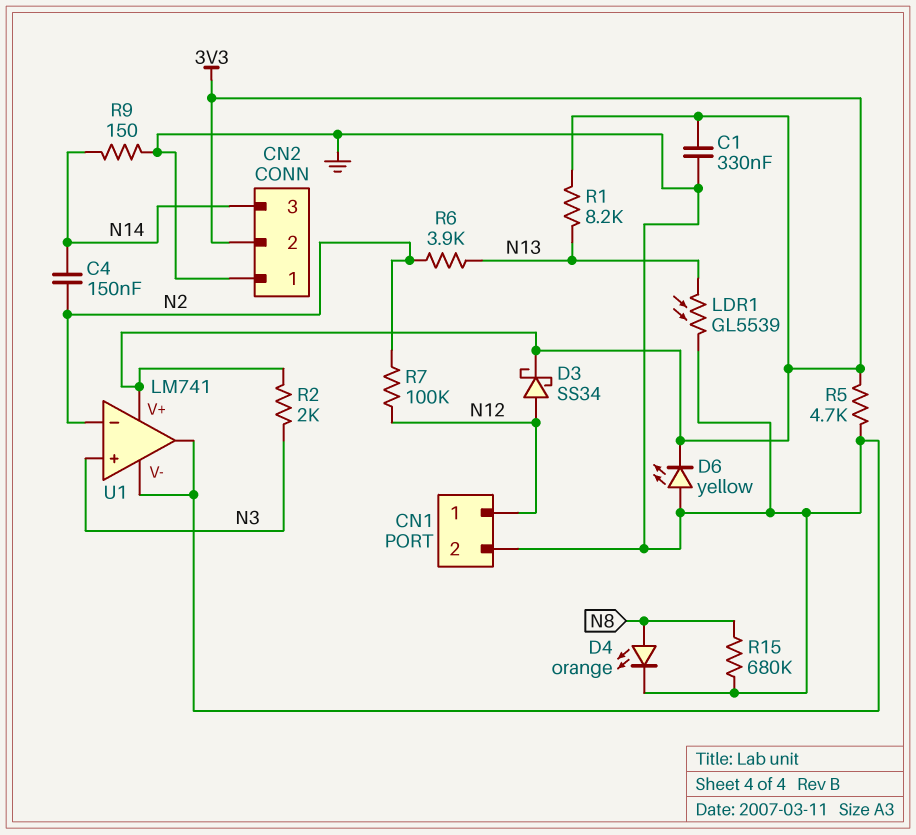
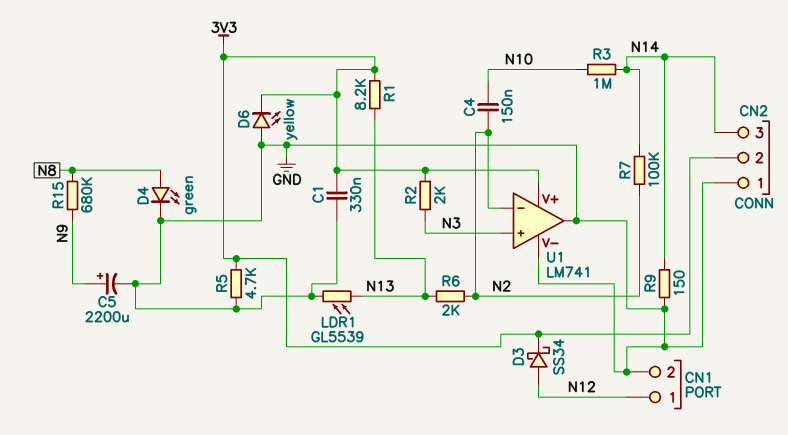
C4: 150nF (N2, N14) -> 150nF (N2, N10)
C5: none -> 2200uF (plus N9, minus GND)
D4: LED orange (A N8, K GND) -> LED green (A N8, K GND)
R3: none -> 1M (N10, N14)
R6: 3.9k (N2, N13) -> 2k (N2, N13)
R7: 100k (N2, N12) -> 100k (N2, N14)
R15: 680k (GND, N8) -> 680k (N8, N9)

